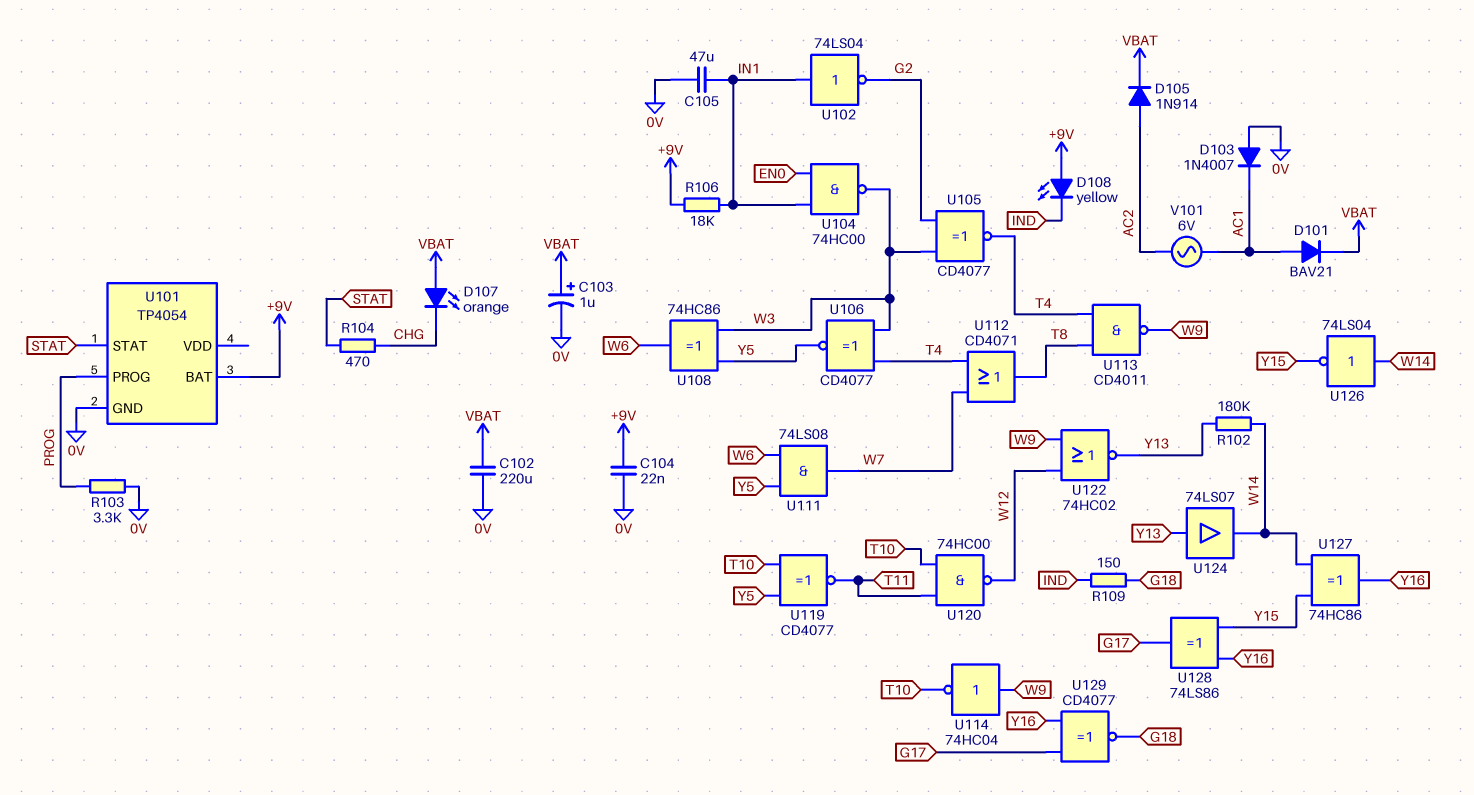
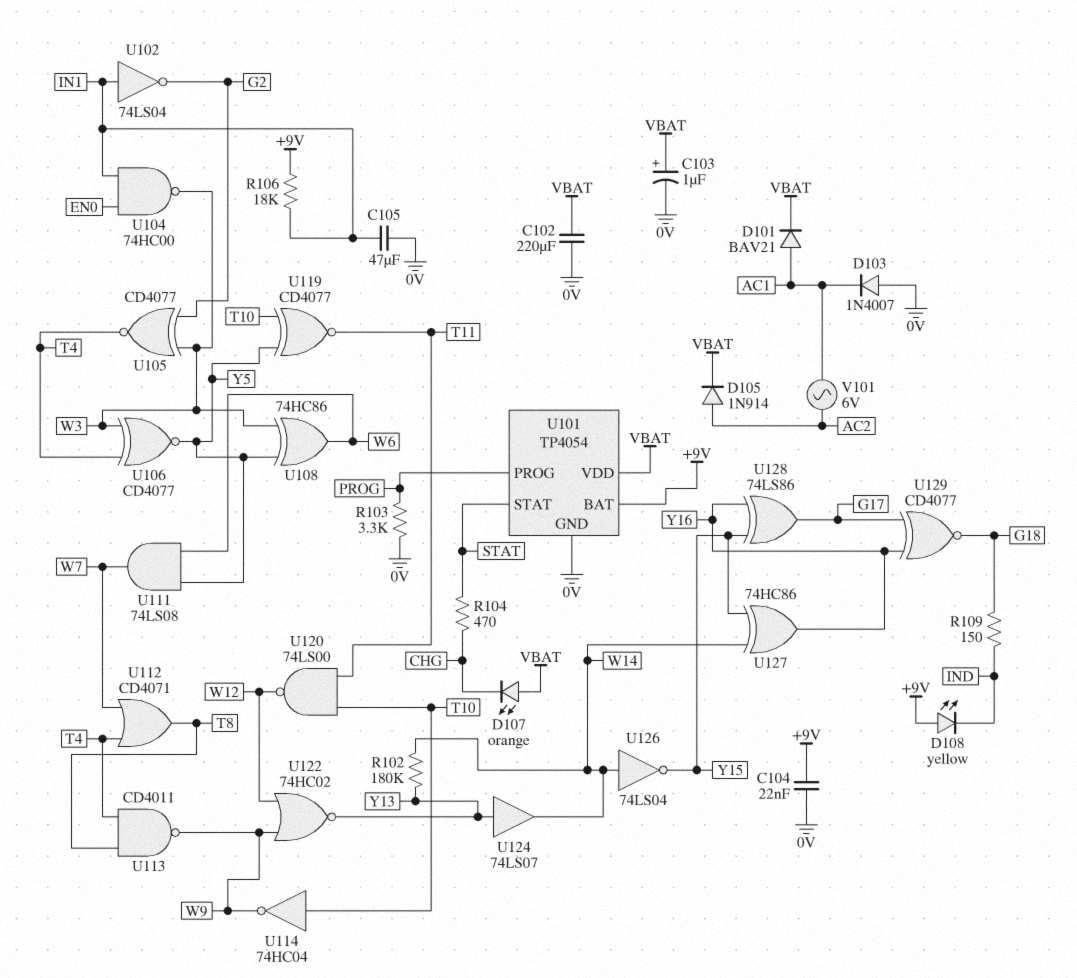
U101 pin VDD: none -> VBAT
U114: NOT 74HC04 (in W9, out T10) -> NOT 74HC04 (in T10, out W9)
U120: NAND 74HC00 (in T10, in T11, out W12) -> NAND 74LS00 (in T10, in T11, out W12)

